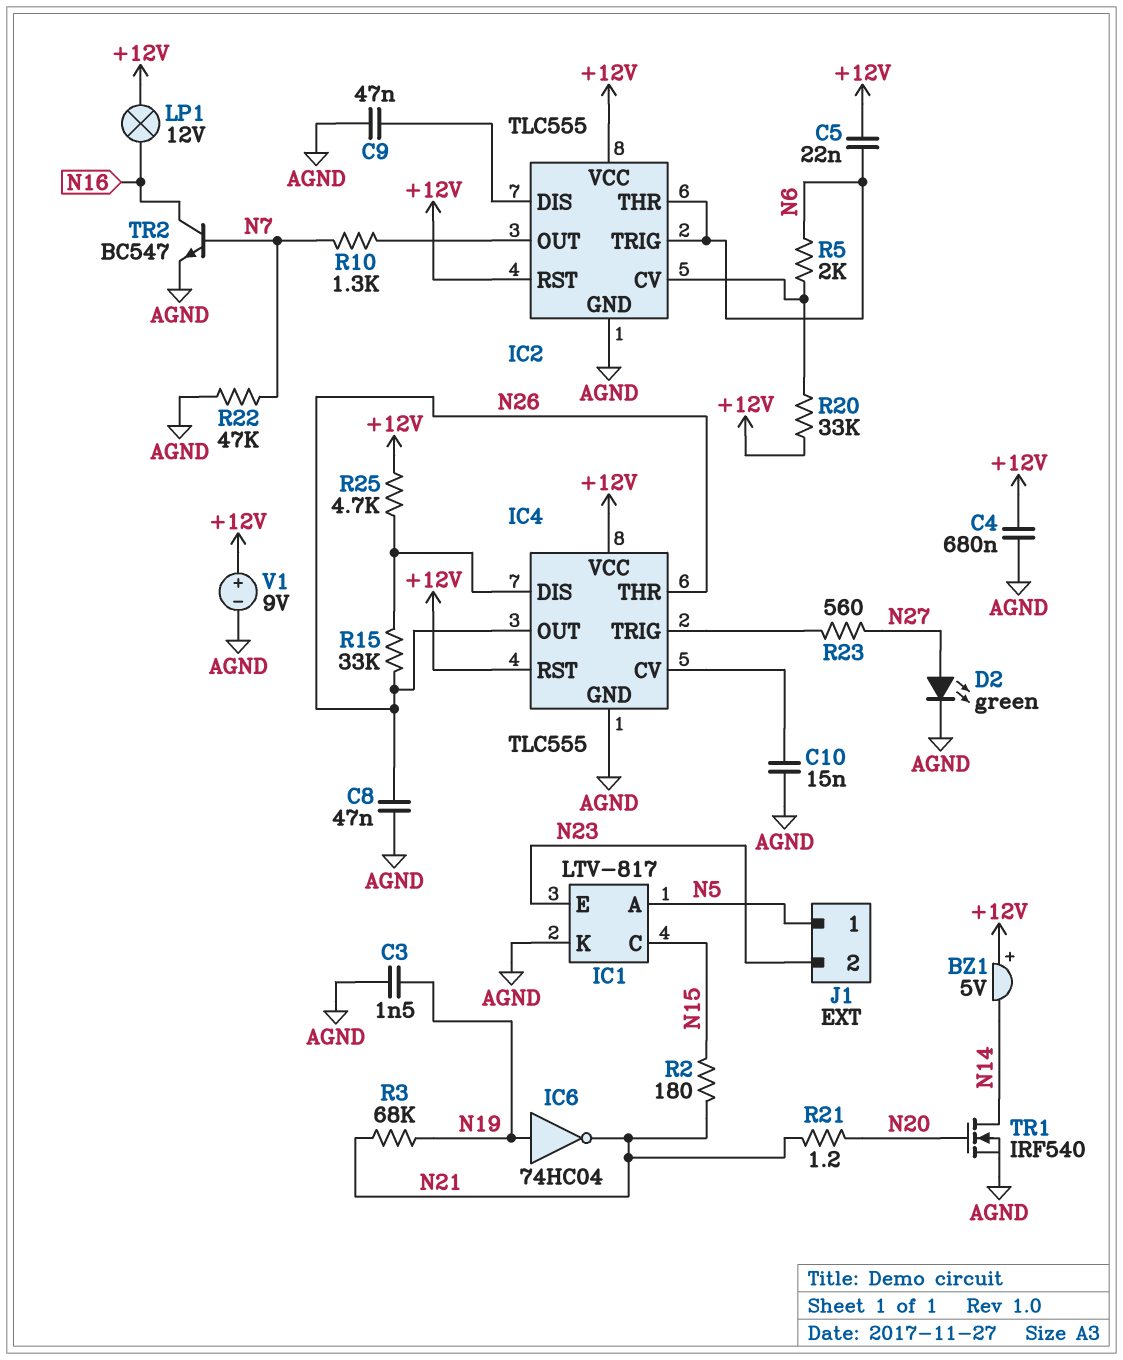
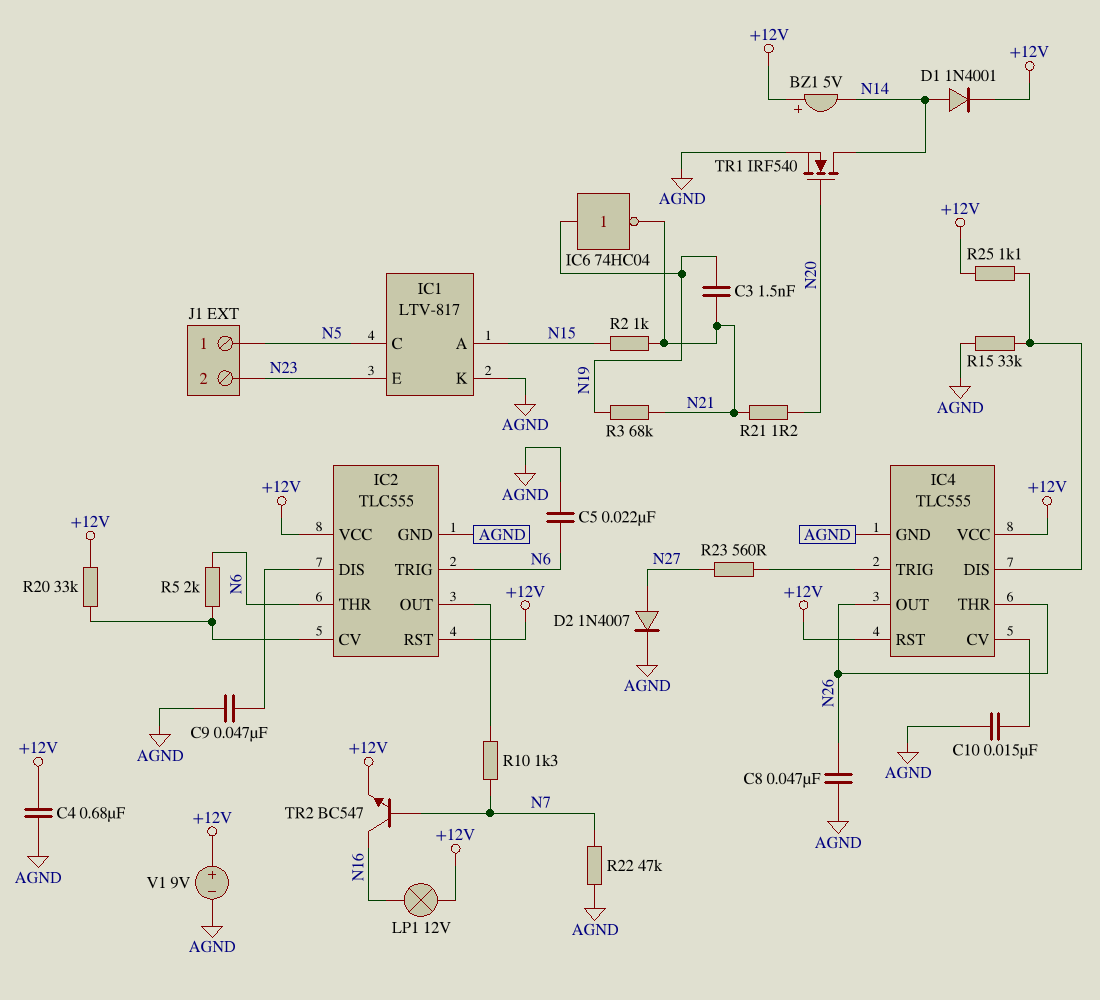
C3: 1.5nF (AGND, N19) -> 1.5nF (N19, N21)
C5: 22nF (+12V, N6) -> 22nF (AGND, N6)
D1: none -> diode 1N4001 (A N14, K +12V)
D2: LED green (A N27, K AGND) -> diode 1N4007 (A N27, K AGND)
IC1 pin A: N5 -> N15
IC1 pin C: N15 -> N5
R2: 180 (N15, N21) -> 1k (N15, N21)
R15: 33k (IC4/DIS, N26) -> 33k (AGND, IC4/DIS)
R25: 4.7k (+12V, IC4/DIS) -> 1.1k (+12V, IC4/DIS)
TR2: NPN BC547 (B N7, C N16, E AGND) -> NPN BC547 (B N7, C N16, E +12V)

